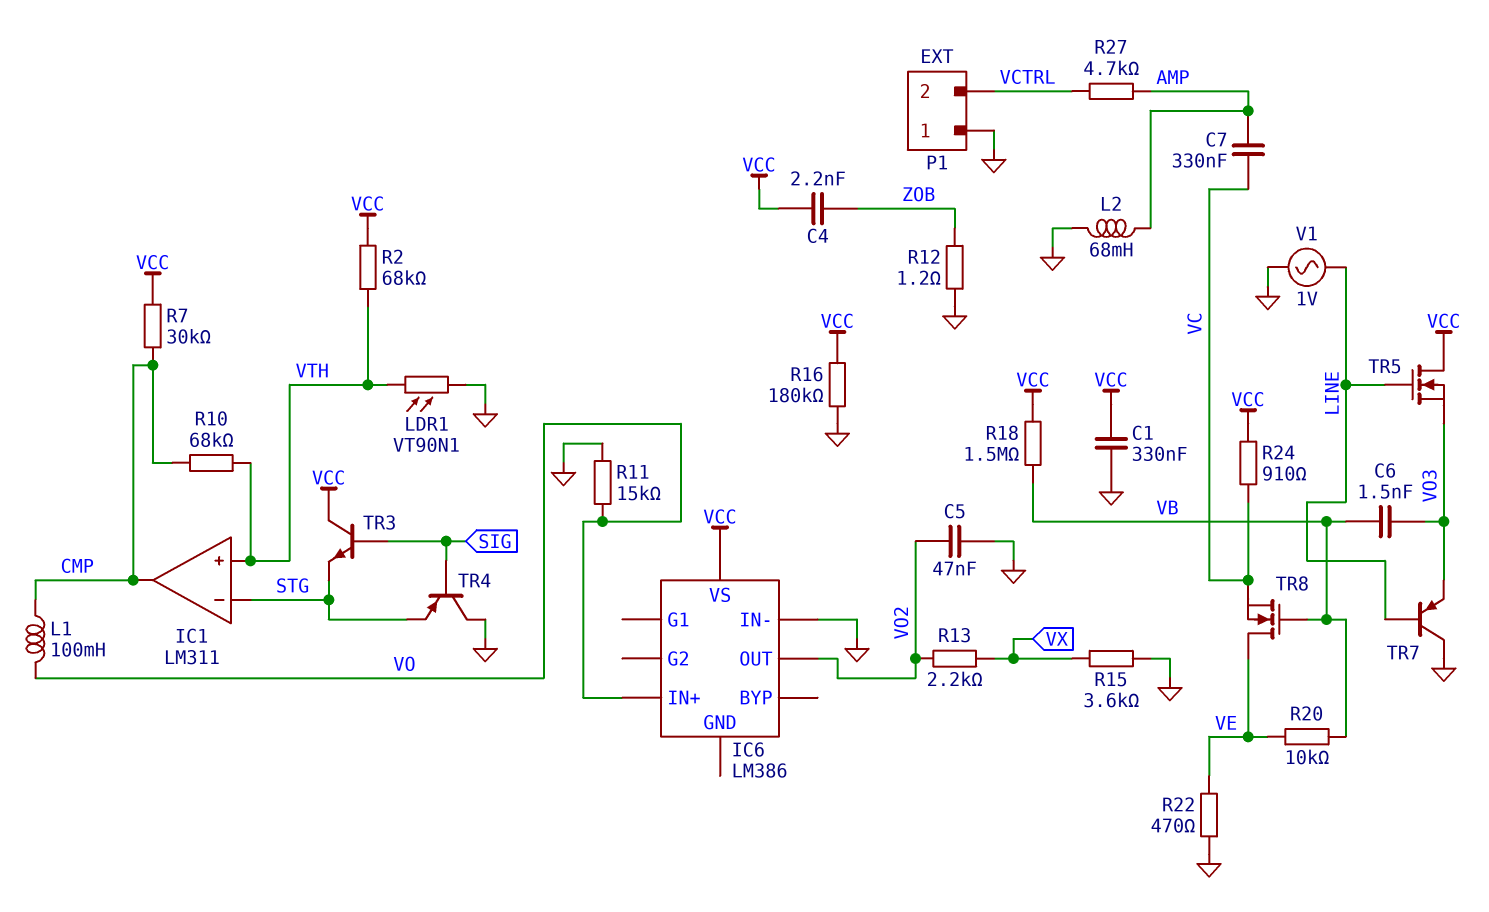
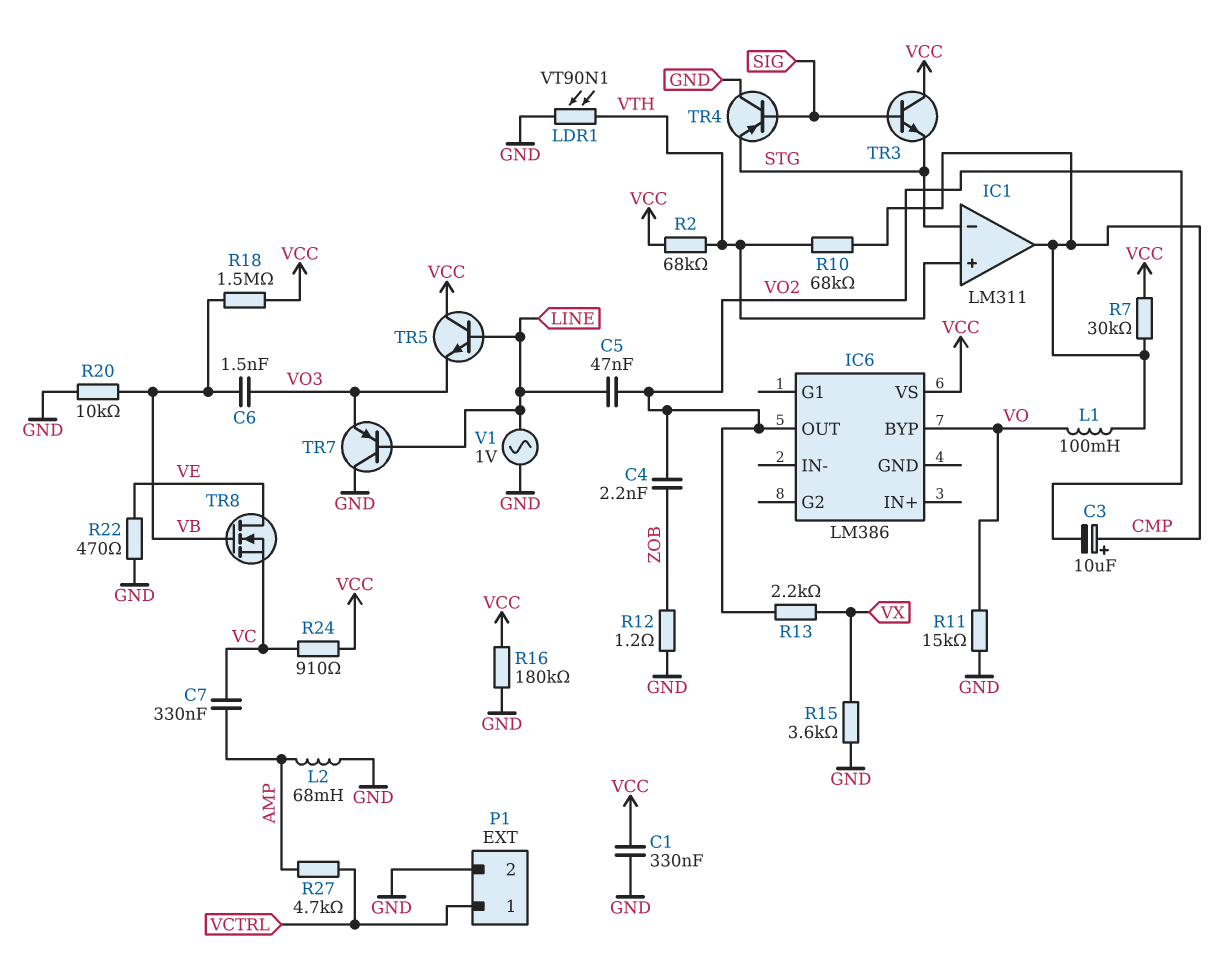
C3: none -> 10uF (plus CMP, minus VO2)
C4: 2.2nF (VCC, ZOB) -> 2.2nF (VO2, ZOB)
C5: 47nF (GND, VO2) -> 47nF (LINE, VO2)
IC6 pin BYP: none -> VO
IC6 pin IN+: VO -> none
IC6 pin IN-: GND -> none
P1 pin 1: GND -> VCTRL
P1 pin 2: VCTRL -> GND
R20: 10k (VB, VE) -> 10k (GND, VB)
TR5: NMOS (G LINE, D VCC, S VO3) -> NPN (B LINE, C VCC, E VO3)

